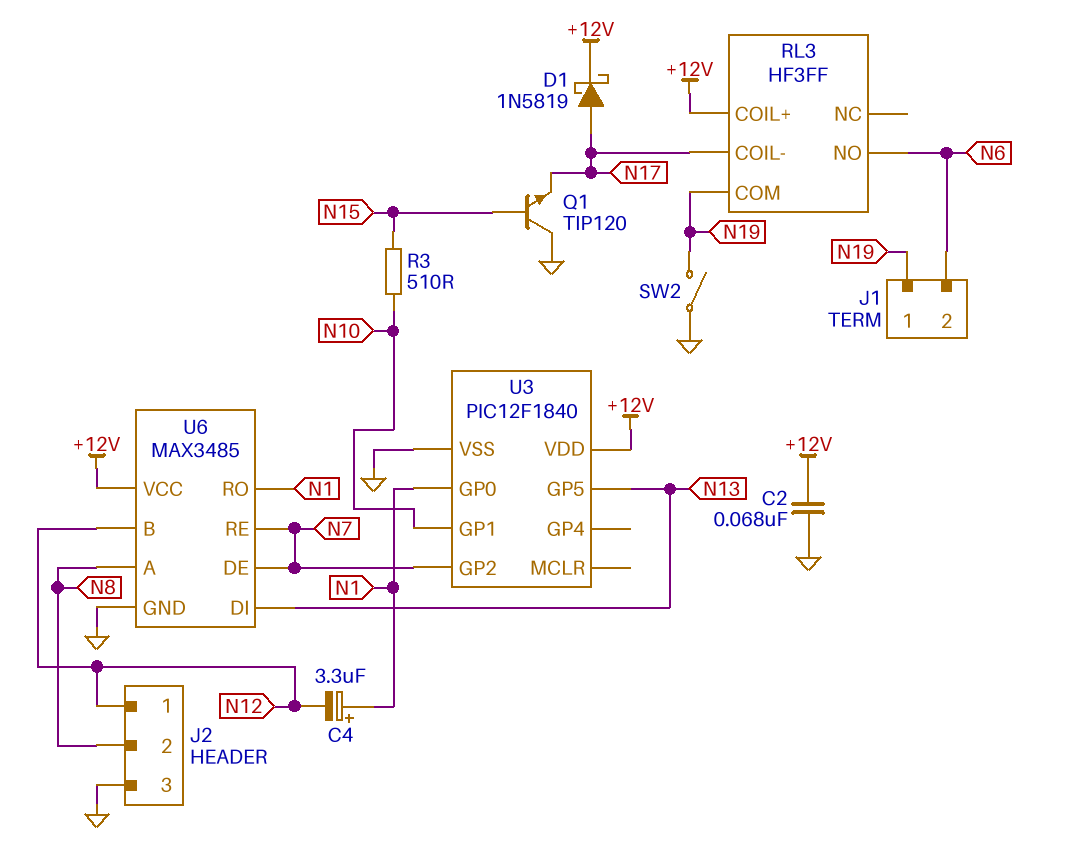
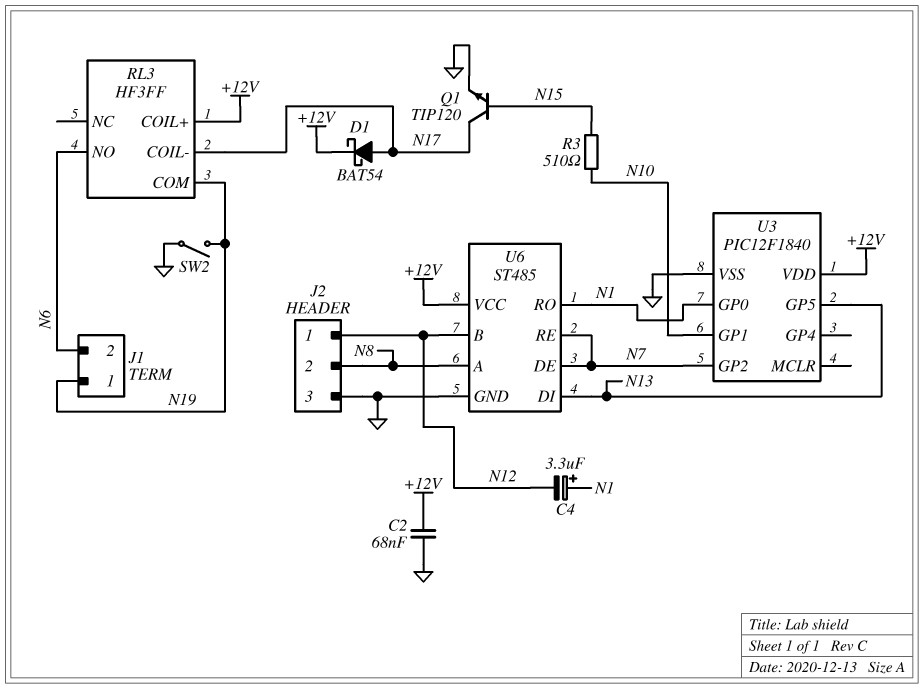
D1: schottky 1N5819 (A N17, K +12V) -> schottky BAT54 (A N17, K +12V)
Q1: NPN TIP120 (B N15, C GND, E N17) -> NPN TIP120 (B N15, C N17, E GND)
U6: MAX3485 -> ST485

